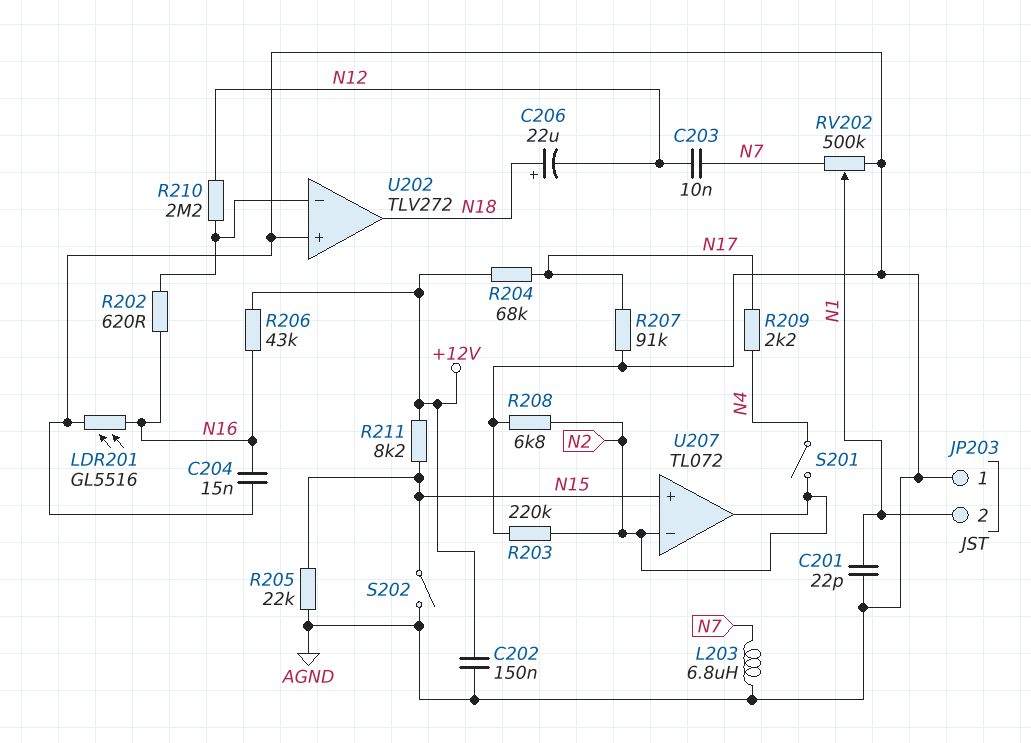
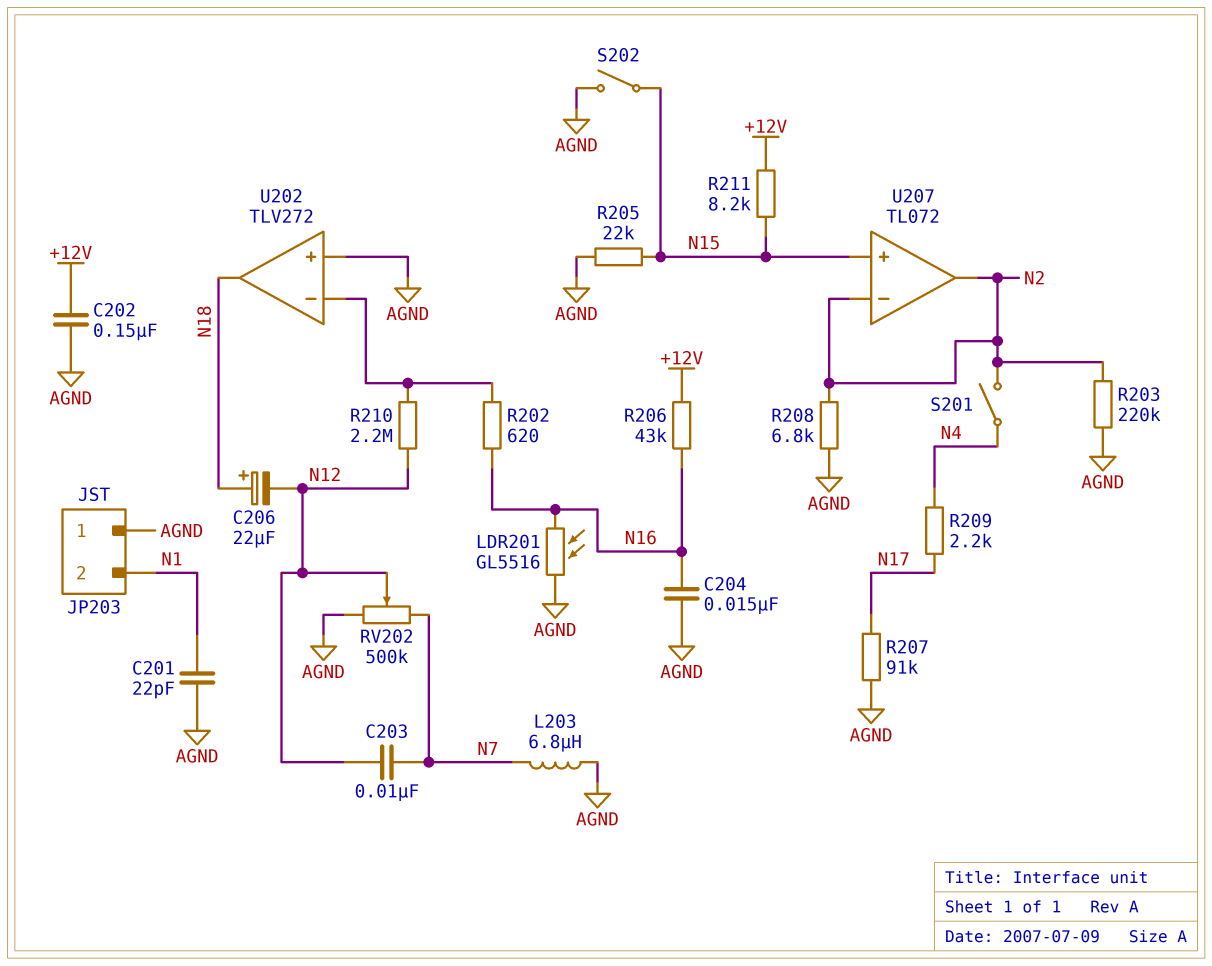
R204: 68k (+12V, N17) -> none
RV202: 500k (AGND, N7, wiper N1) -> 500k (AGND, N7, wiper N12)

